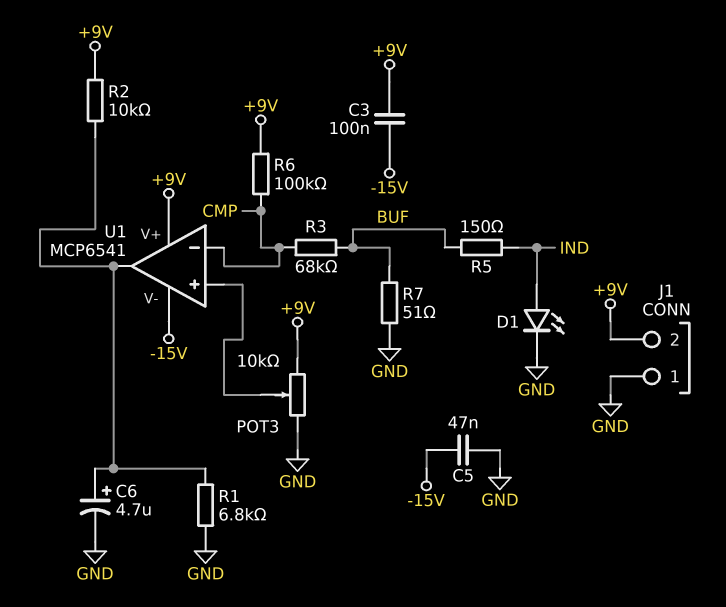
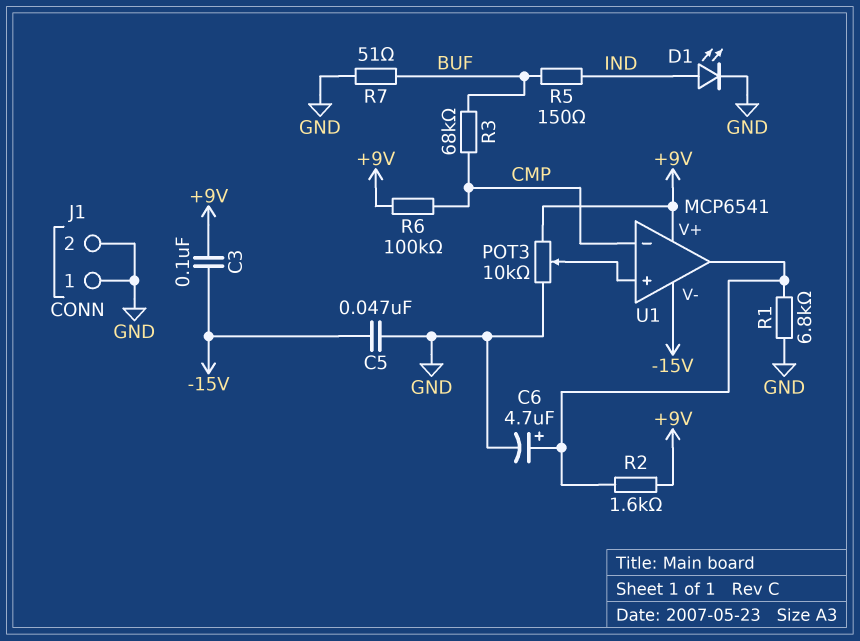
J1 pin 2: +9V -> GND
R2: 10k (+9V, U1/out) -> 1.6k (+9V, U1/out)

